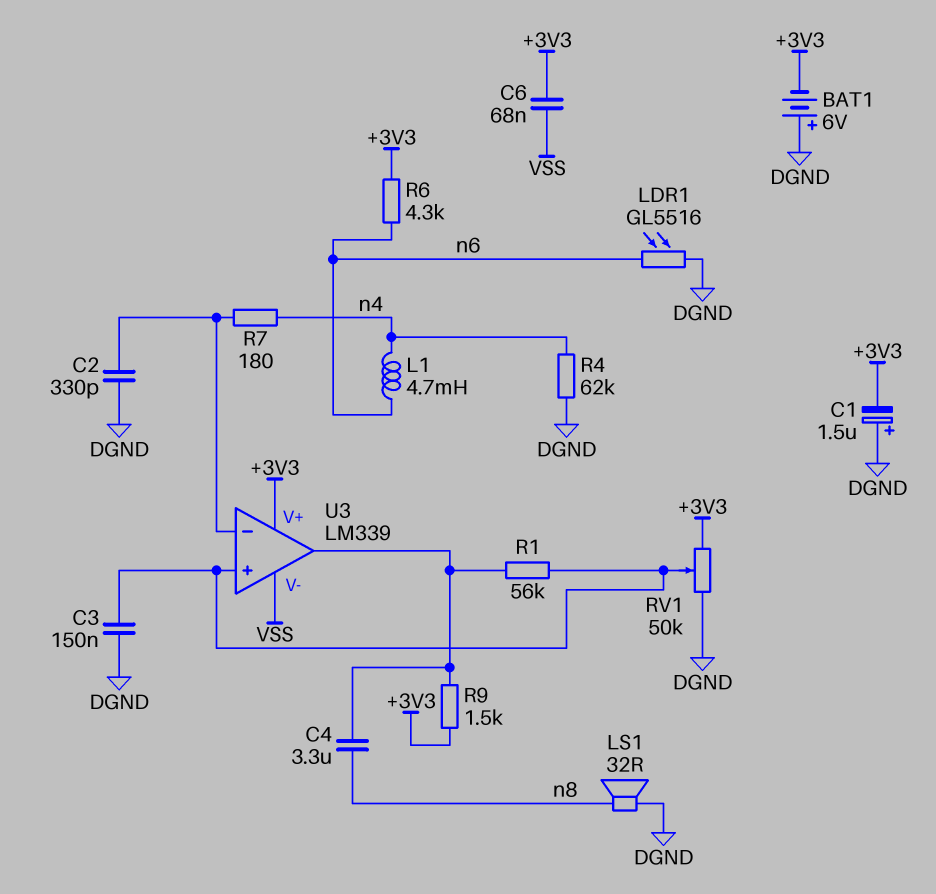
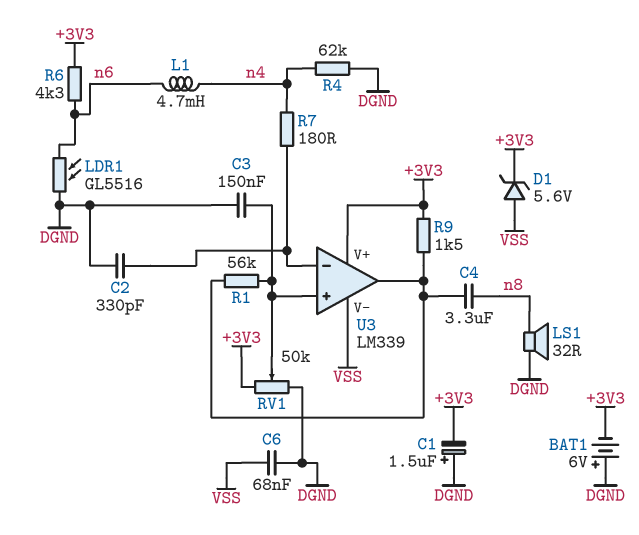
C6: 68nF (+3V3, VSS) -> 68nF (DGND, VSS)
D1: none -> zener 5.6V (A VSS, K +3V3)

